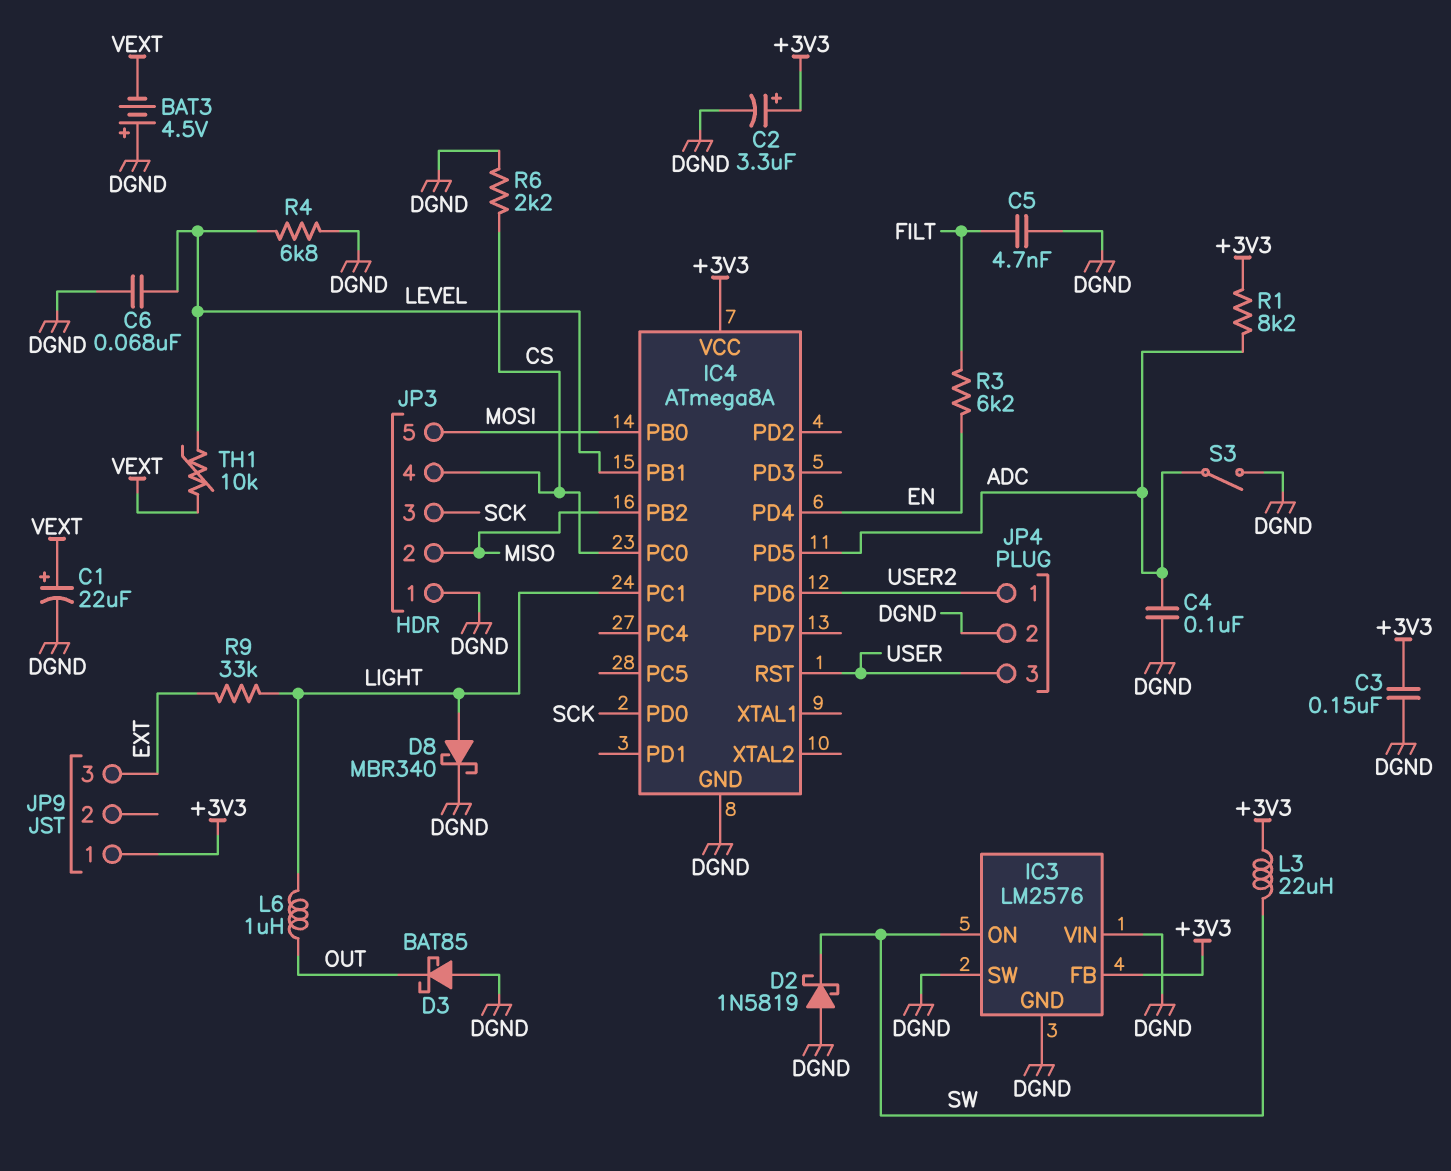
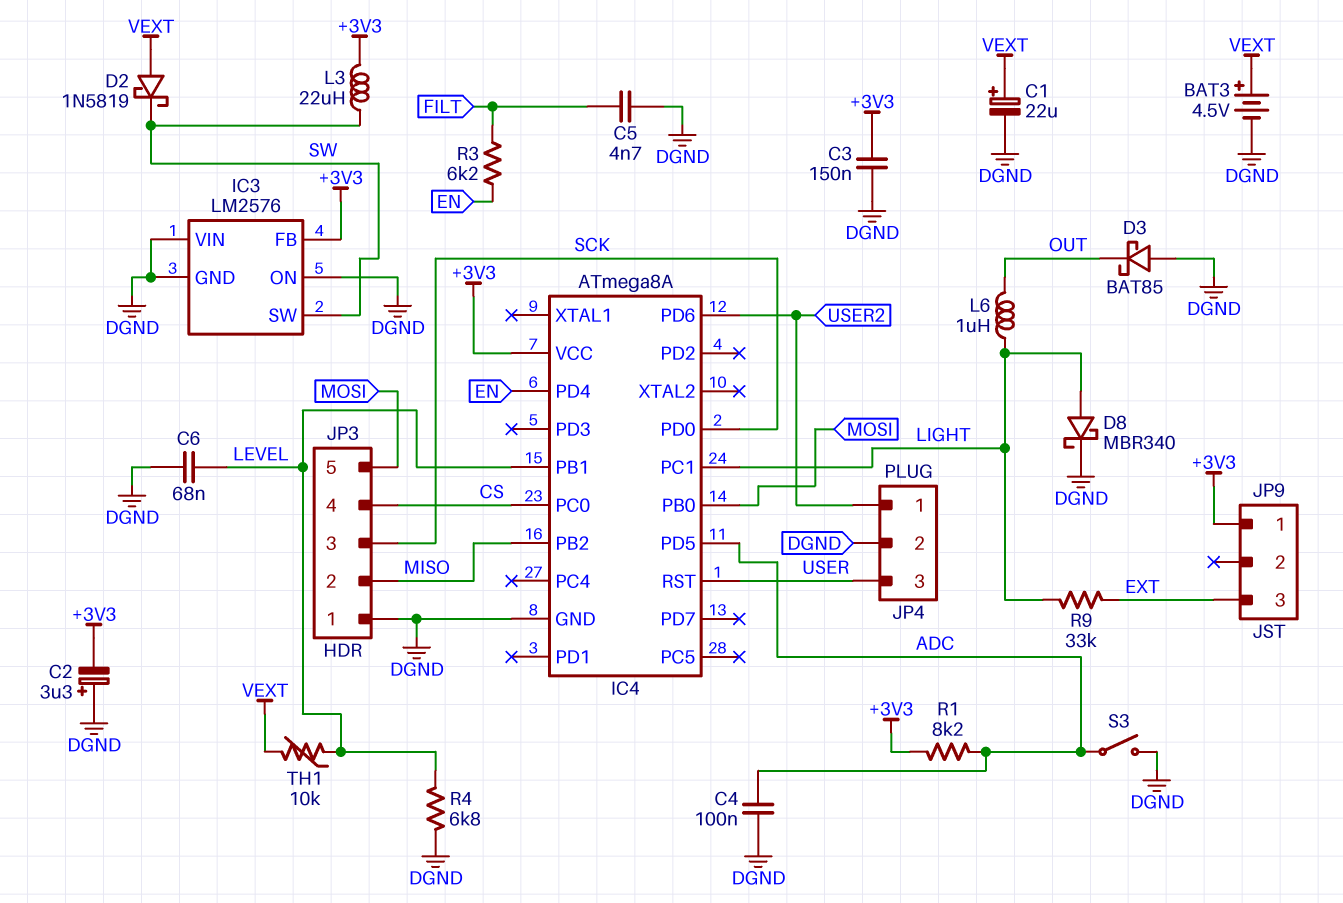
BAT3: 4.5V (plus DGND, minus VEXT) -> 4.5V (plus VEXT, minus DGND)
C2: 3.3uF (plus +3V3, minus DGND) -> 3.3uF (plus DGND, minus +3V3)
D2: schottky 1N5819 (A DGND, K SW) -> schottky 1N5819 (A VEXT, K SW)
IC3 pin ON: SW -> DGND
IC3 pin SW: DGND -> SW
R6: 2.2k (CS, DGND) -> none

